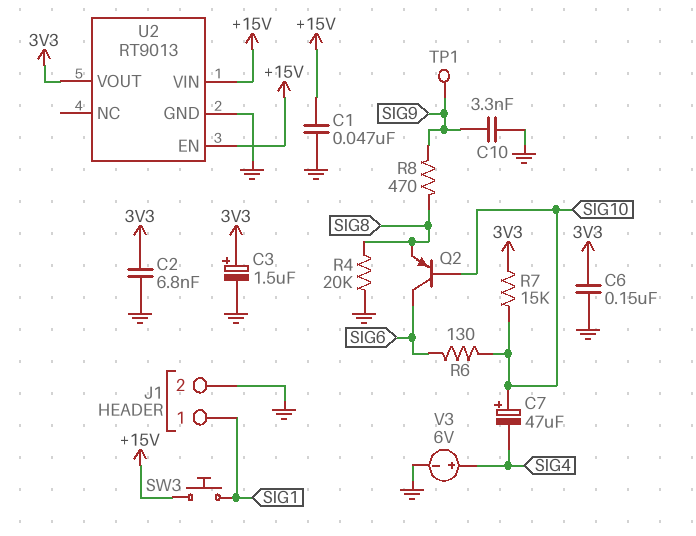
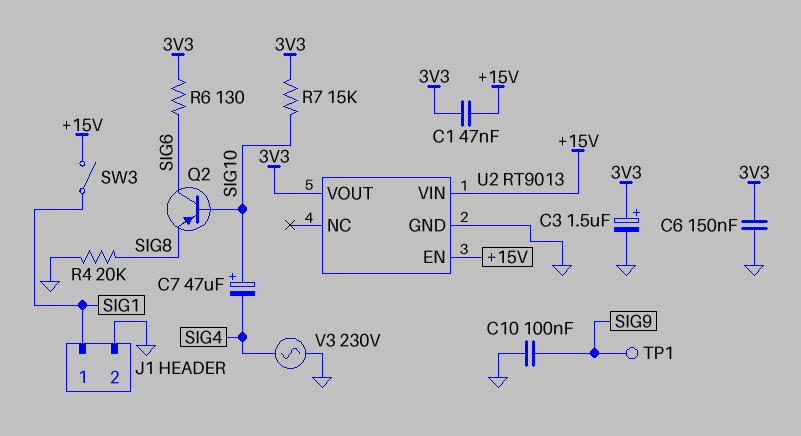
C1: 47nF (+15V, GND) -> 47nF (+15V, 3V3)
C2: 6.8nF (3V3, GND) -> none
C10: 3.3nF (GND, SIG9) -> 100nF (GND, SIG9)
R6: 130 (SIG6, SIG10) -> 130 (3V3, SIG6)
R8: 470 (SIG8, SIG9) -> none
SW3: button (+15V, SIG1) -> switch (+15V, SIG1)
V3: 6V (plus SIG4, minus GND) -> AC 230V (GND, SIG4)

